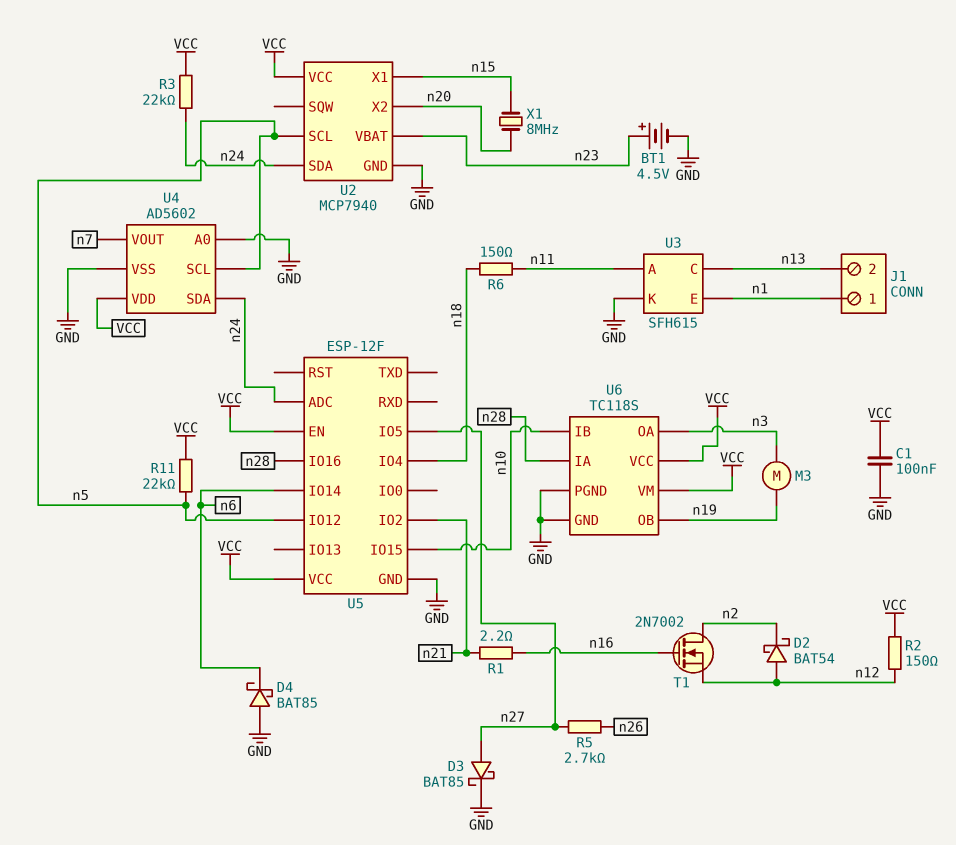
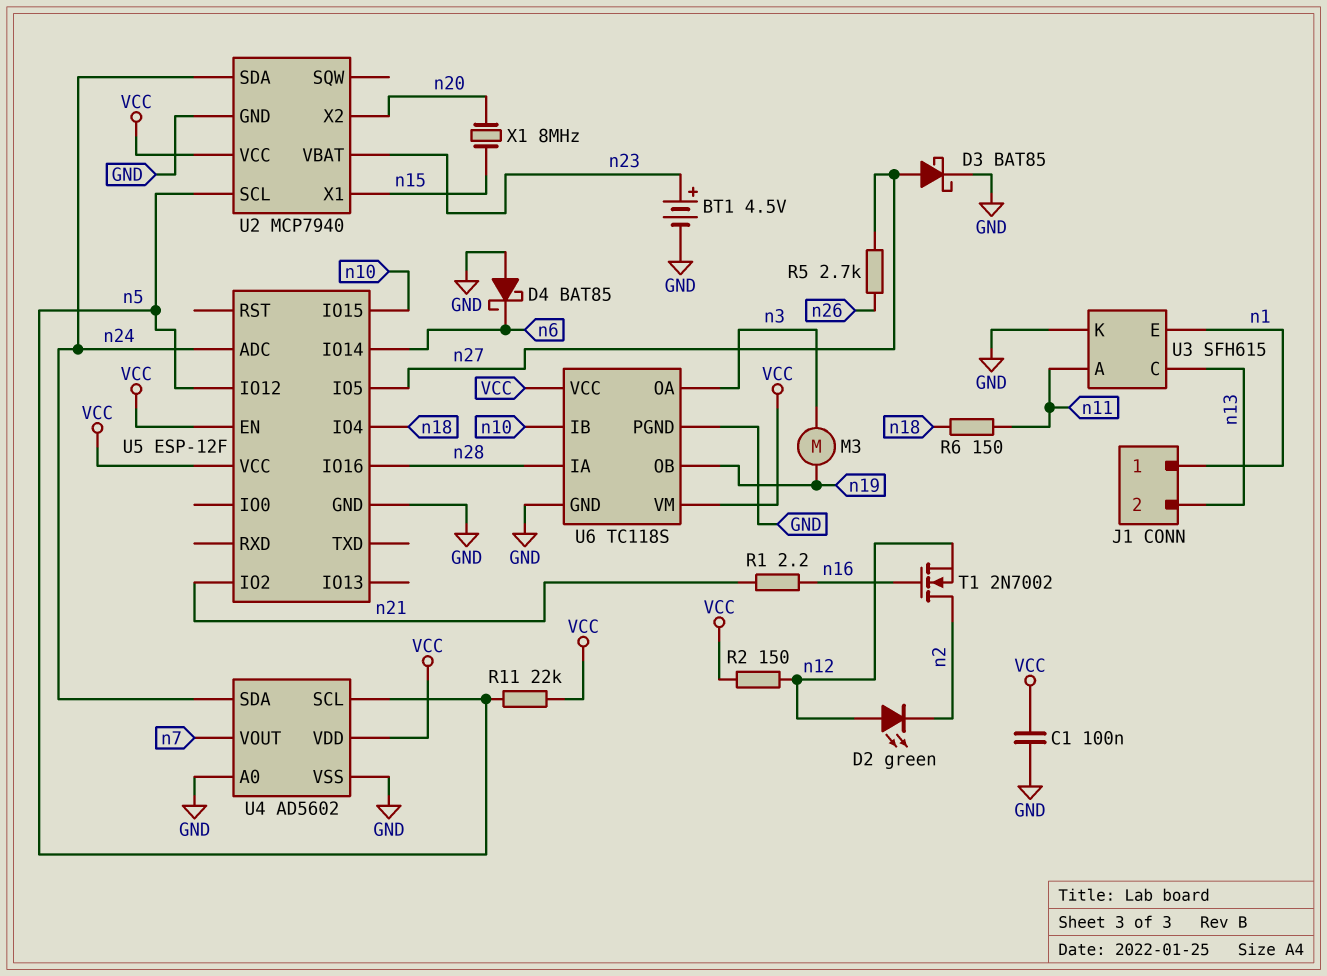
D2: schottky BAT54 (A n12, K n2) -> LED green (A n12, K n2)
R3: 22k (VCC, n24) -> none

